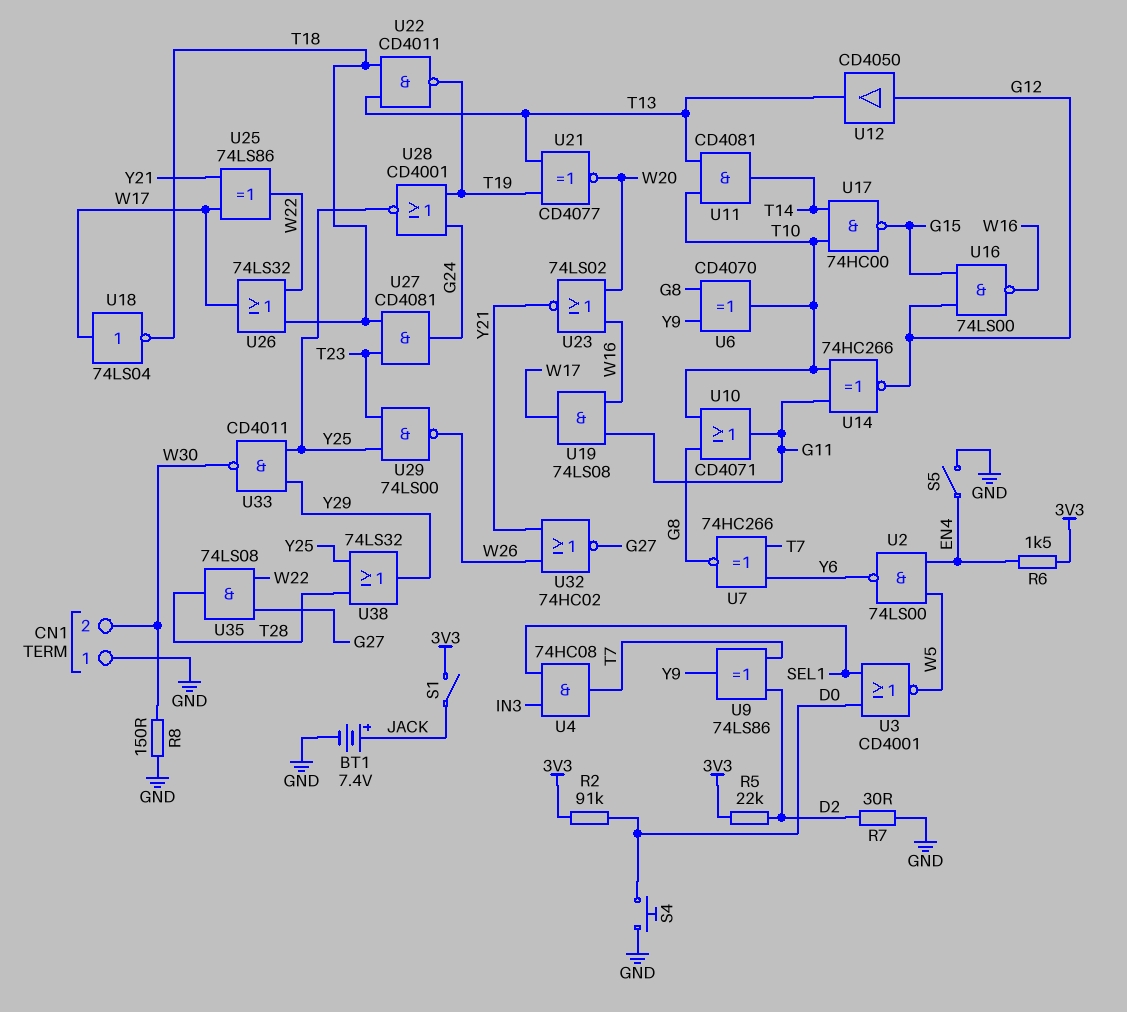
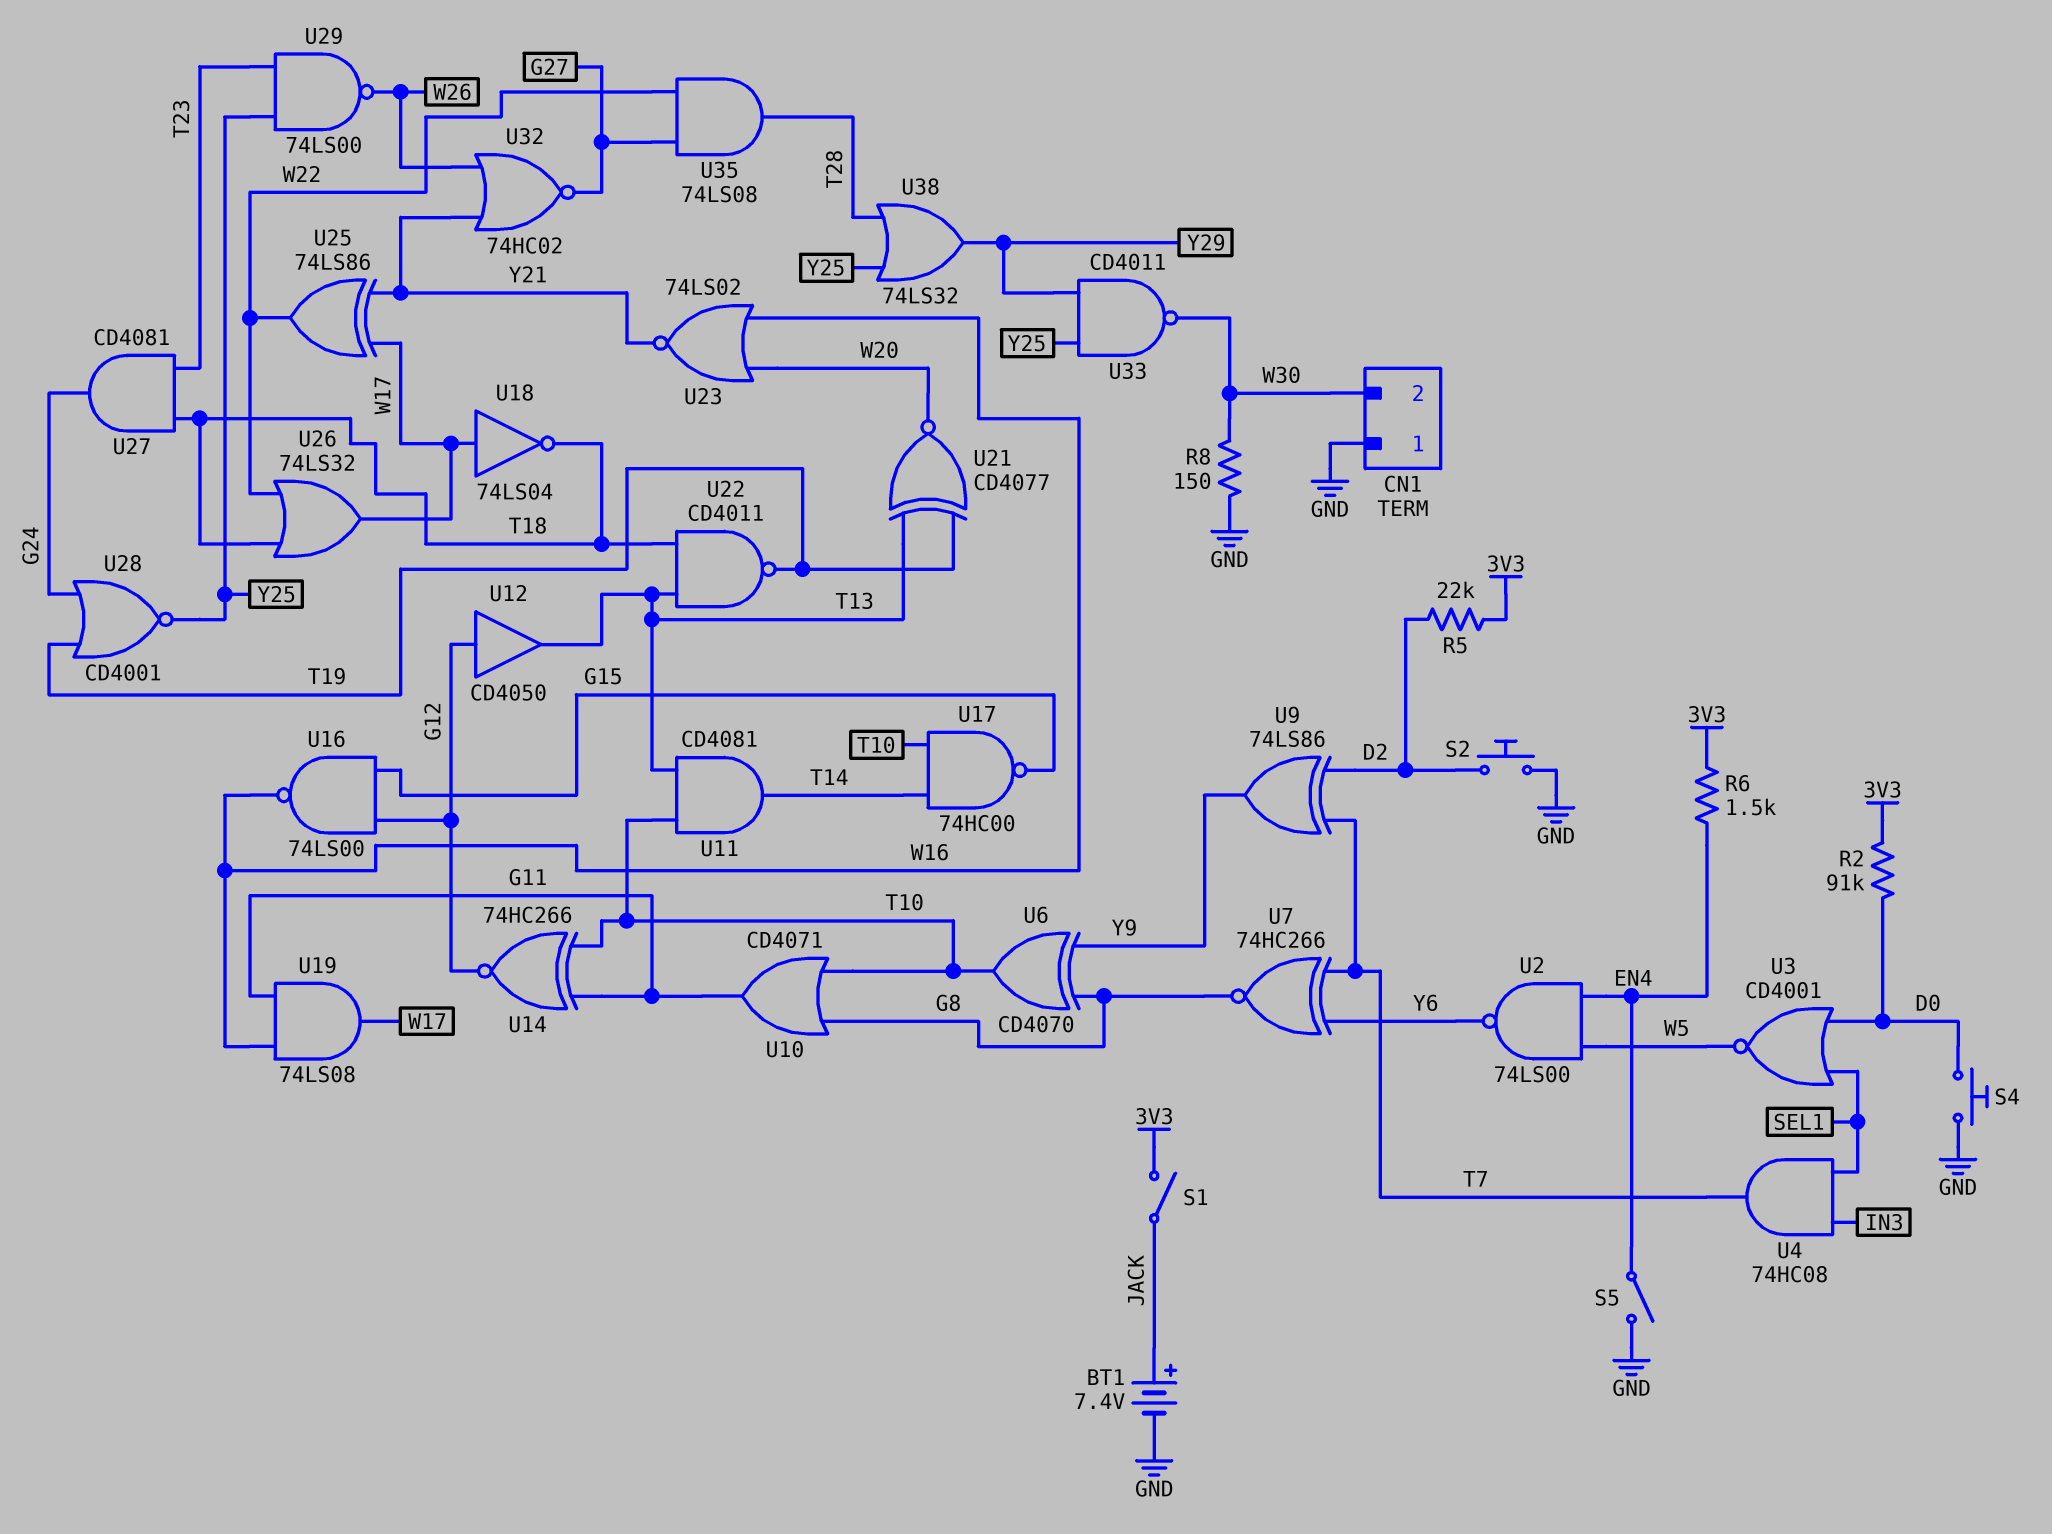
R7: 30 (D2, GND) -> none
S2: none -> button (D2, GND)

